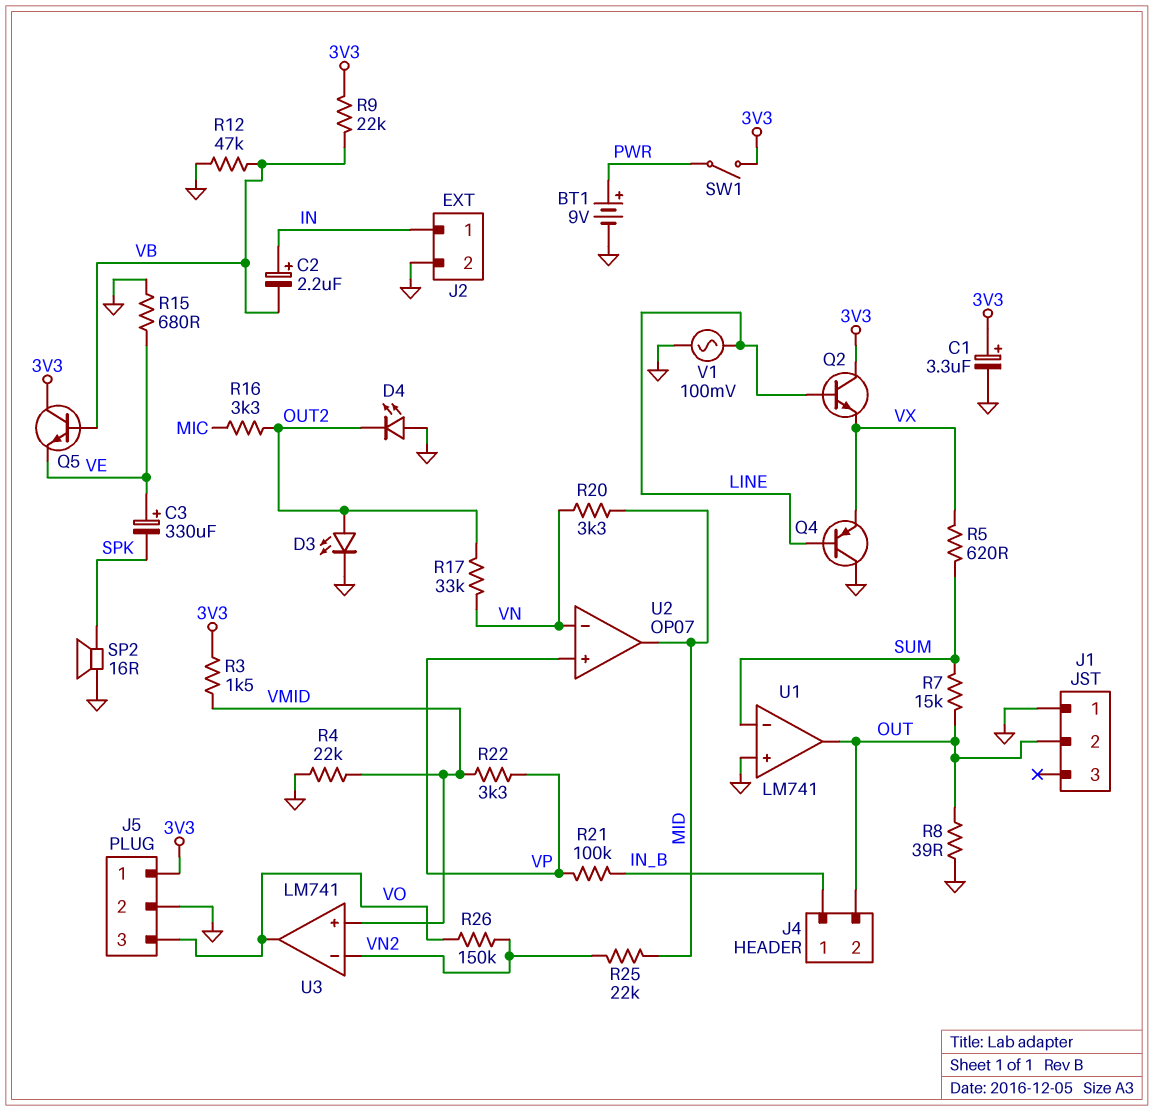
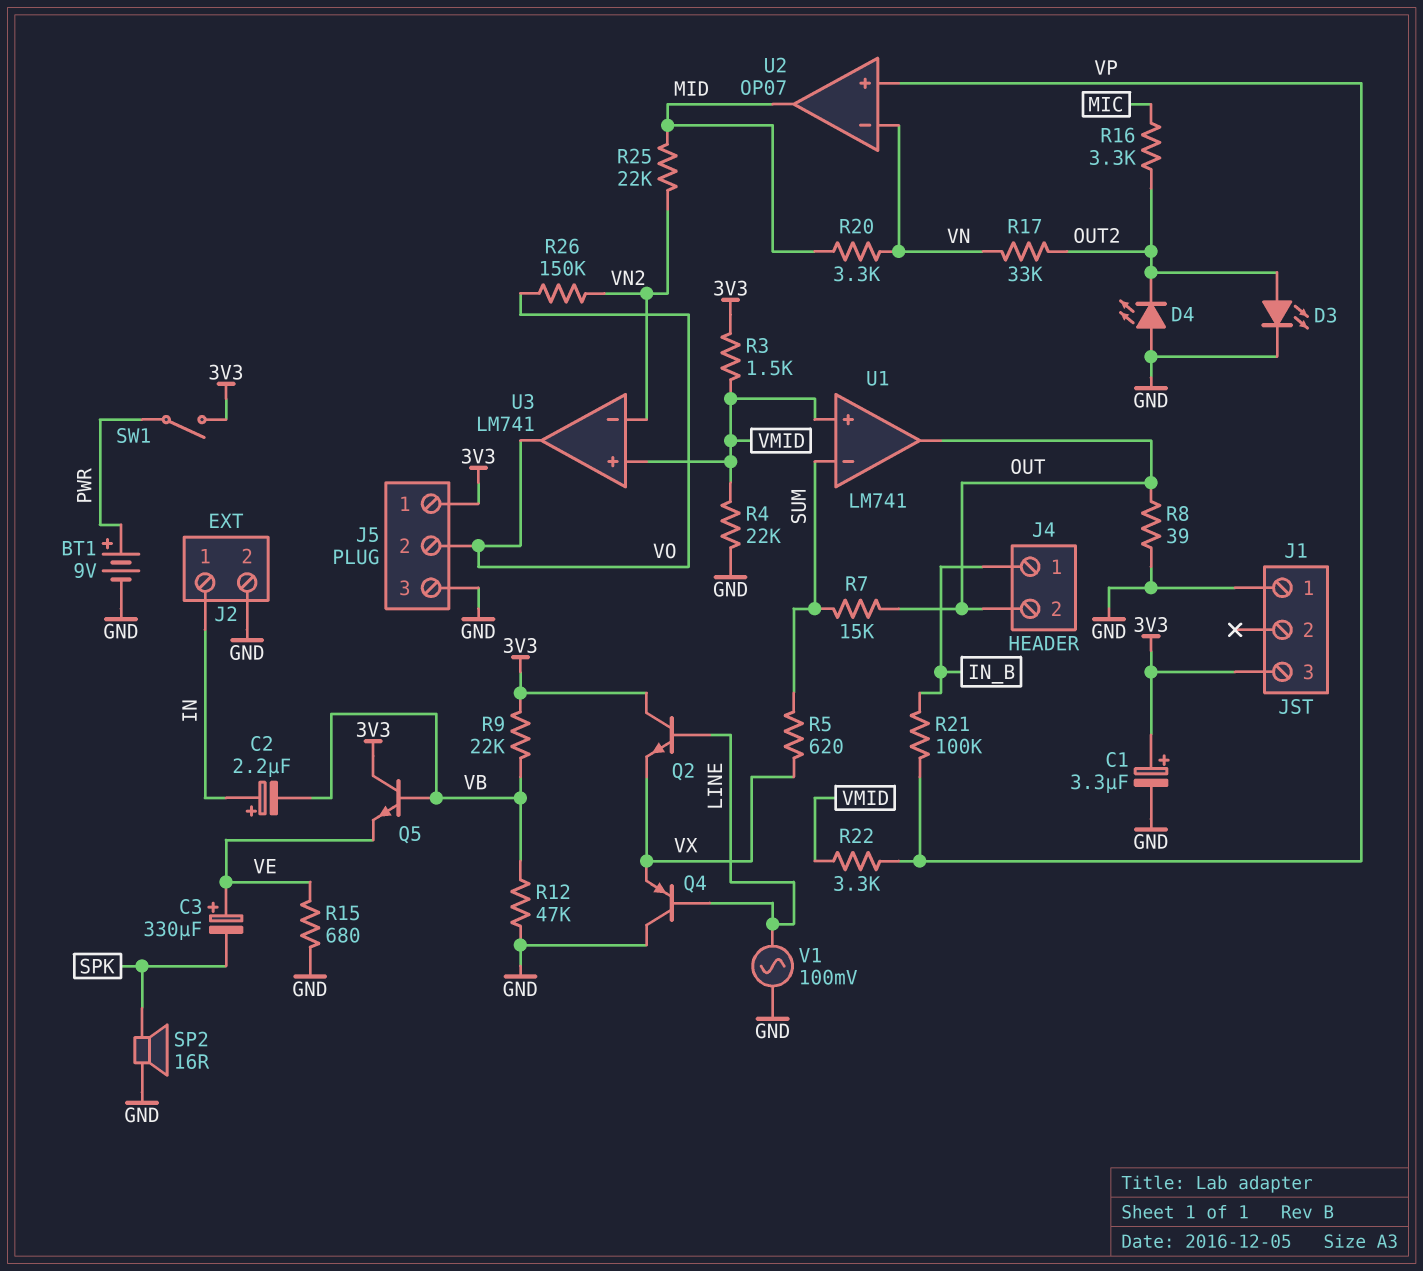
J1 pin 2: OUT -> none
J1 pin 3: none -> 3V3
J5 pin 2: GND -> VO
J5 pin 3: VO -> GND
U1 pin in+: GND -> VMID

